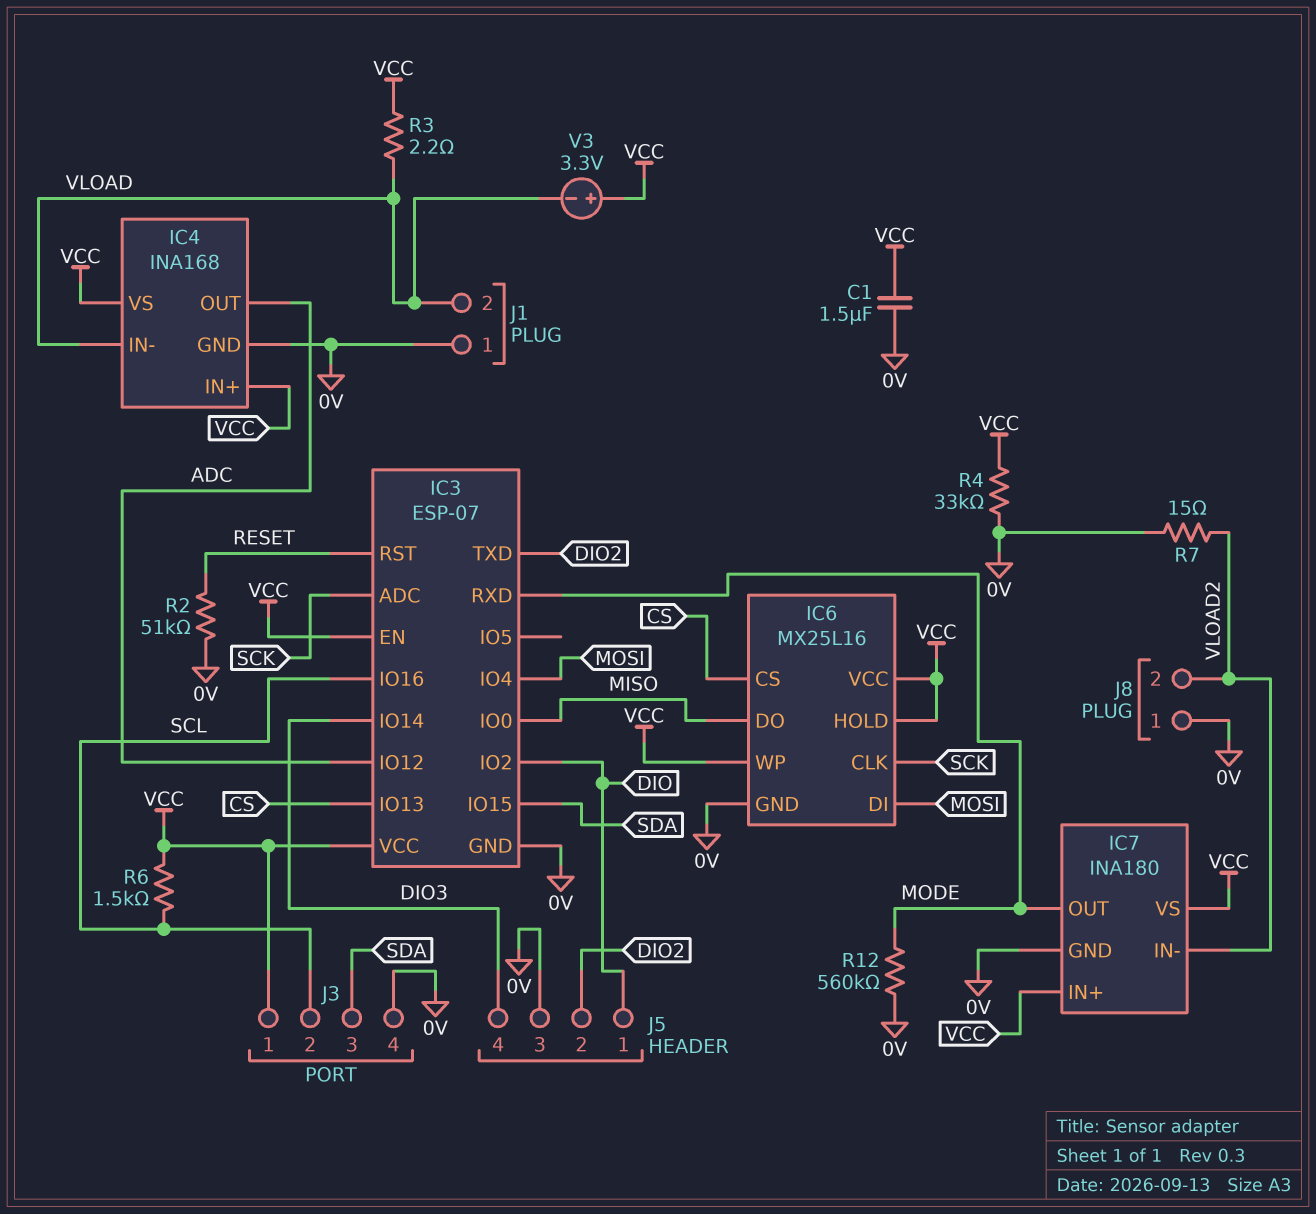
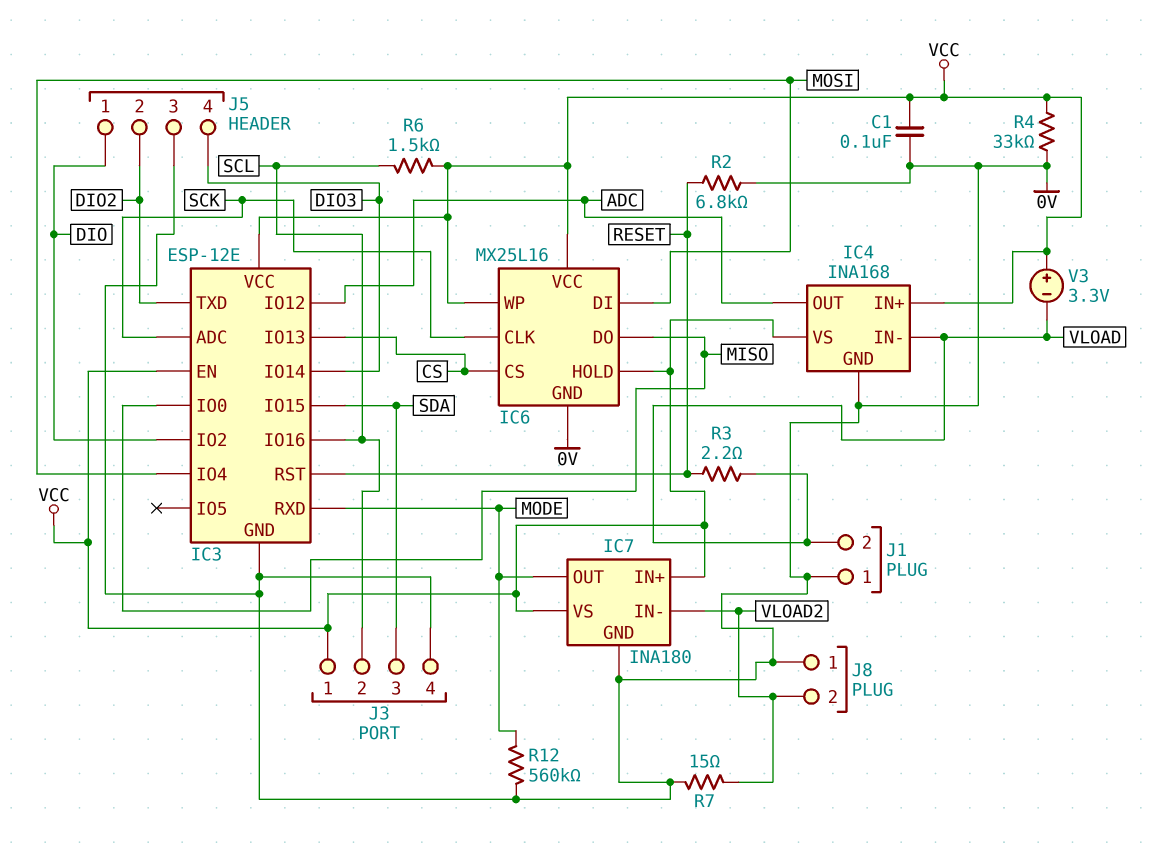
C1: 1.5uF (0V, VCC) -> 100nF (0V, VCC)
IC3: ESP-07 -> ESP-12E
R2: 51k (0V, RESET) -> 6.8k (0V, RESET)
R3: 2.2 (VCC, VLOAD) -> 2.2 (RESET, VLOAD)

